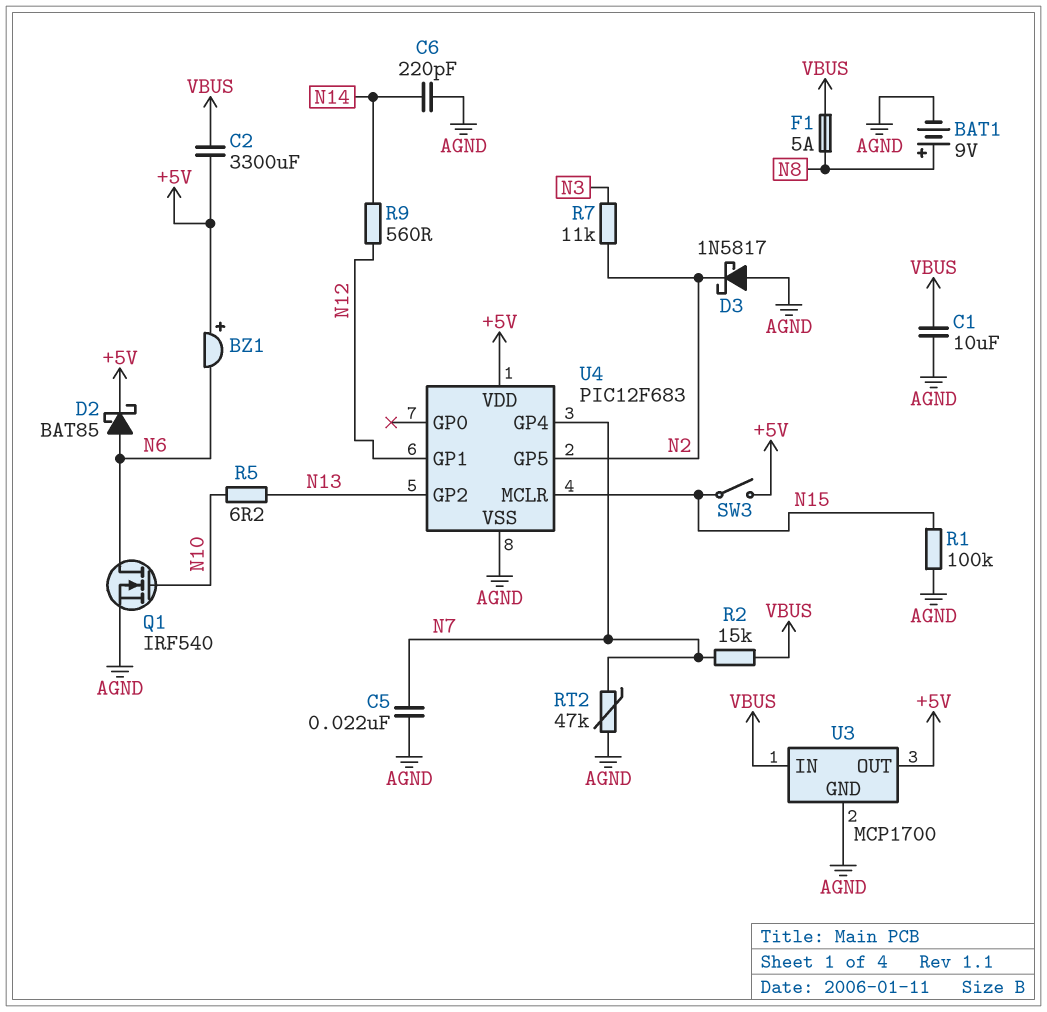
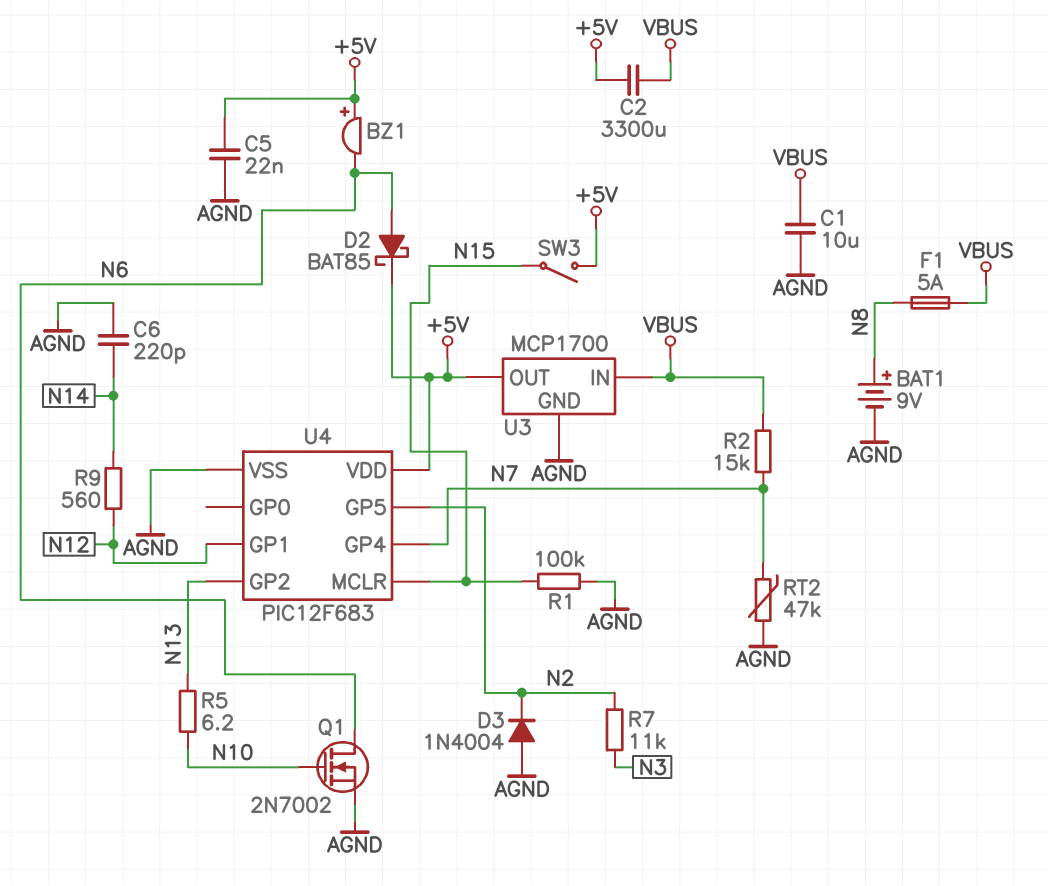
C5: 22nF (AGND, N7) -> 22nF (+5V, AGND)
D3: schottky 1N5817 (A AGND, K N2) -> diode 1N4004 (A AGND, K N2)
Q1: NMOS IRF540 (G N10, D N6, S AGND) -> NMOS 2N7002 (G N10, D N6, S AGND)

